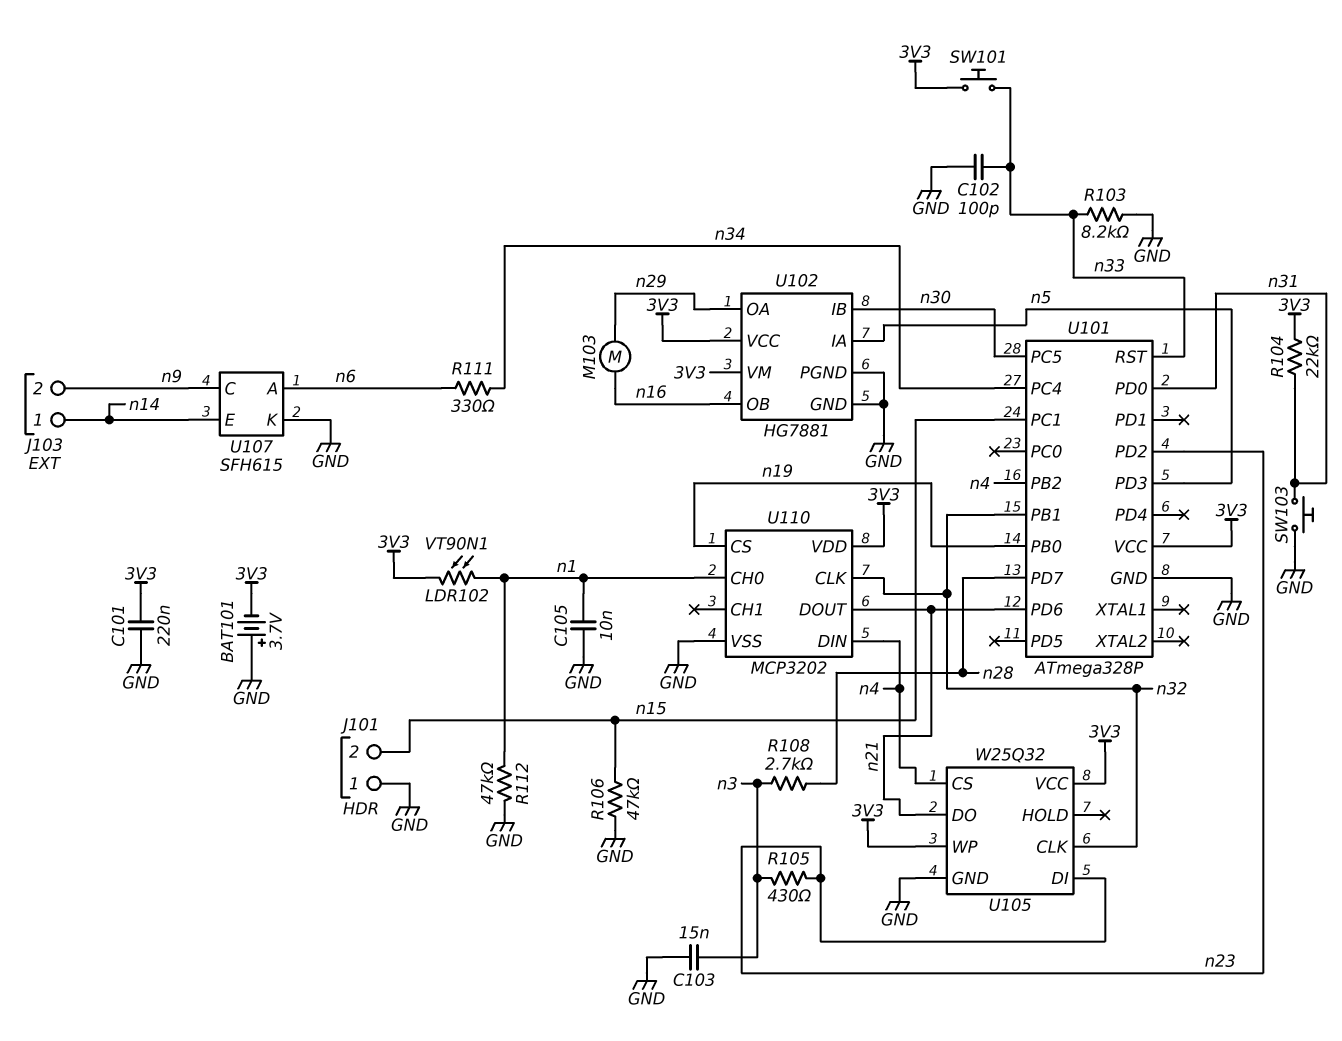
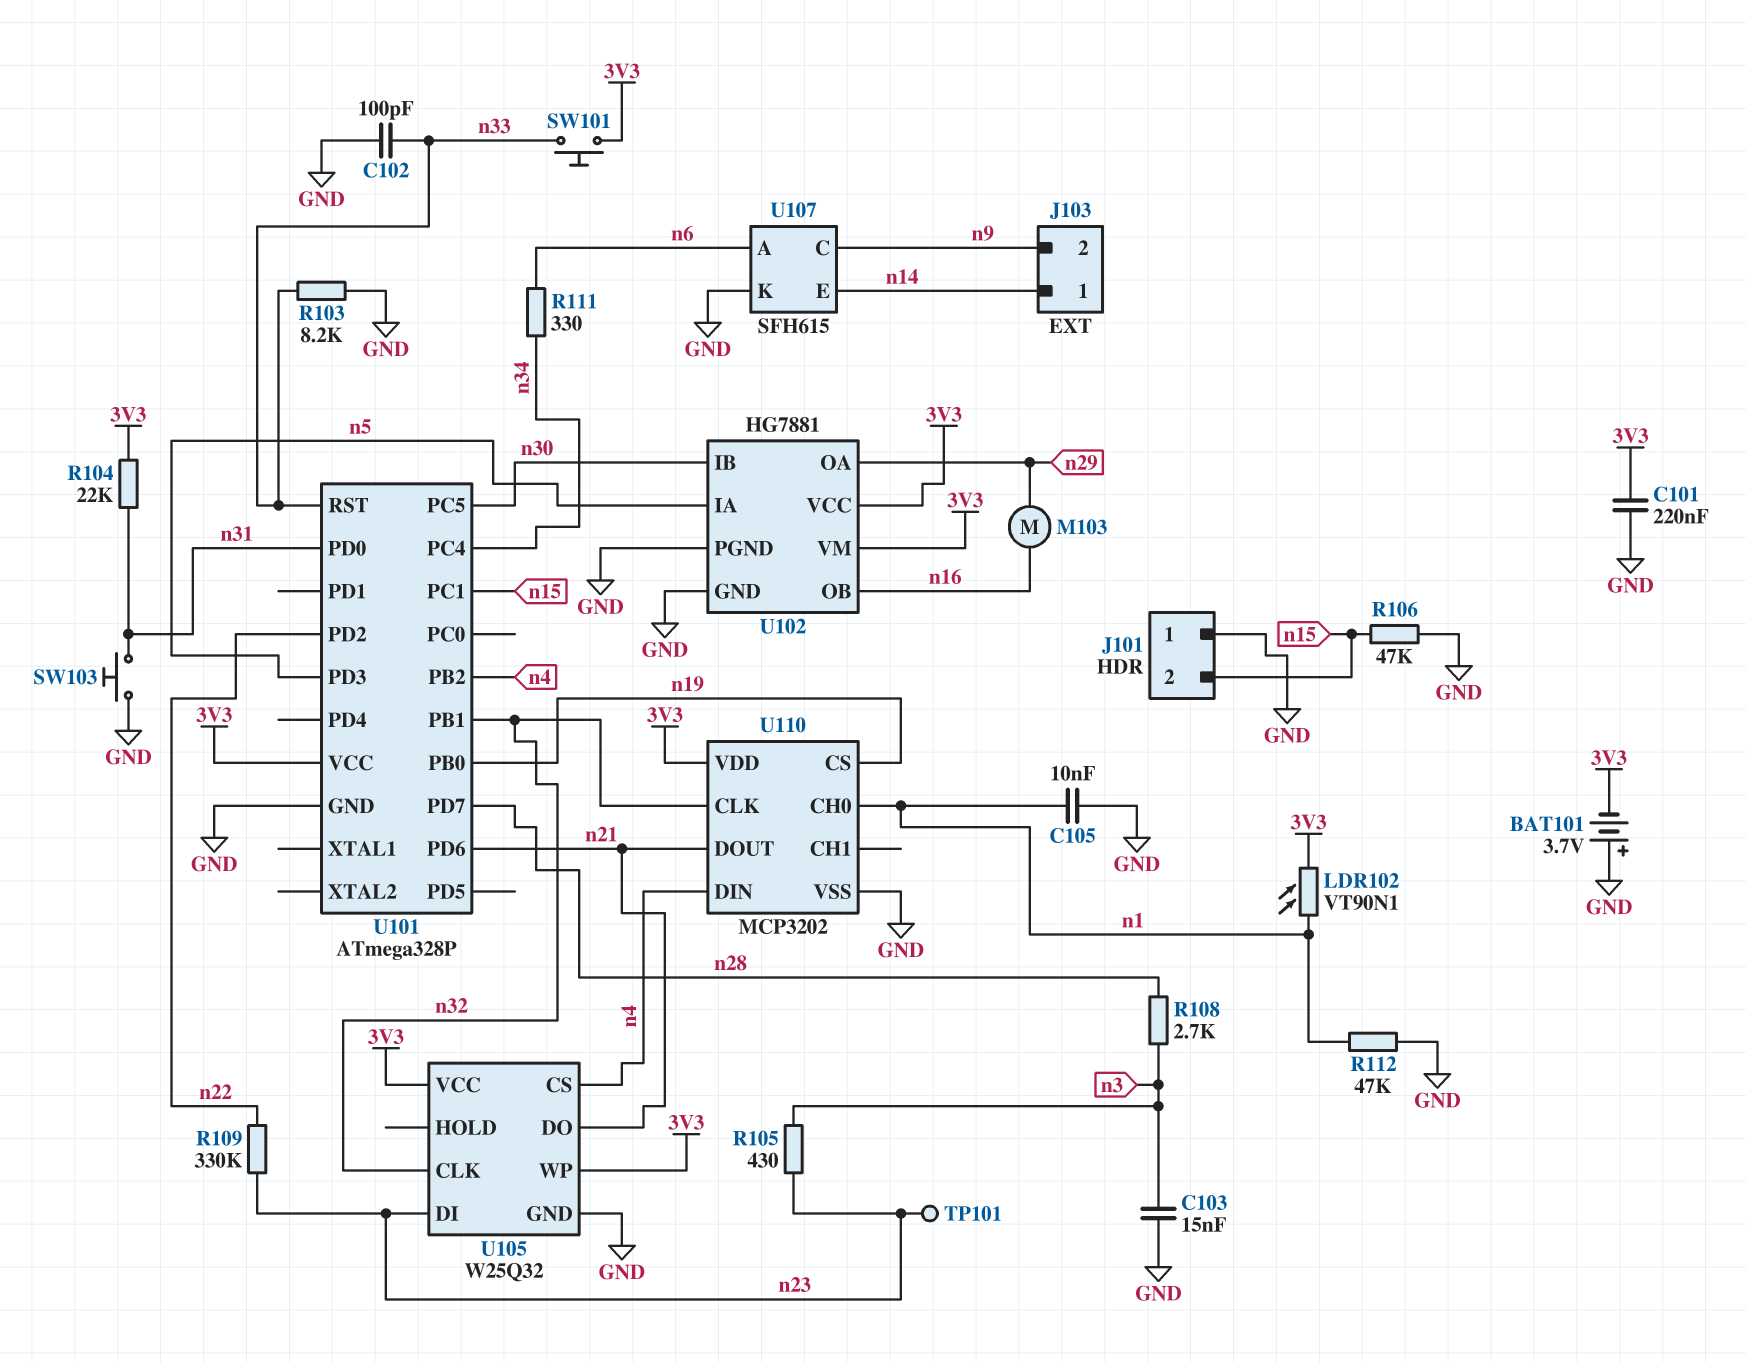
R109: none -> 330k (n22, n23)
TP101: none -> test point (n23)
U101 pin PD2: n23 -> n22

